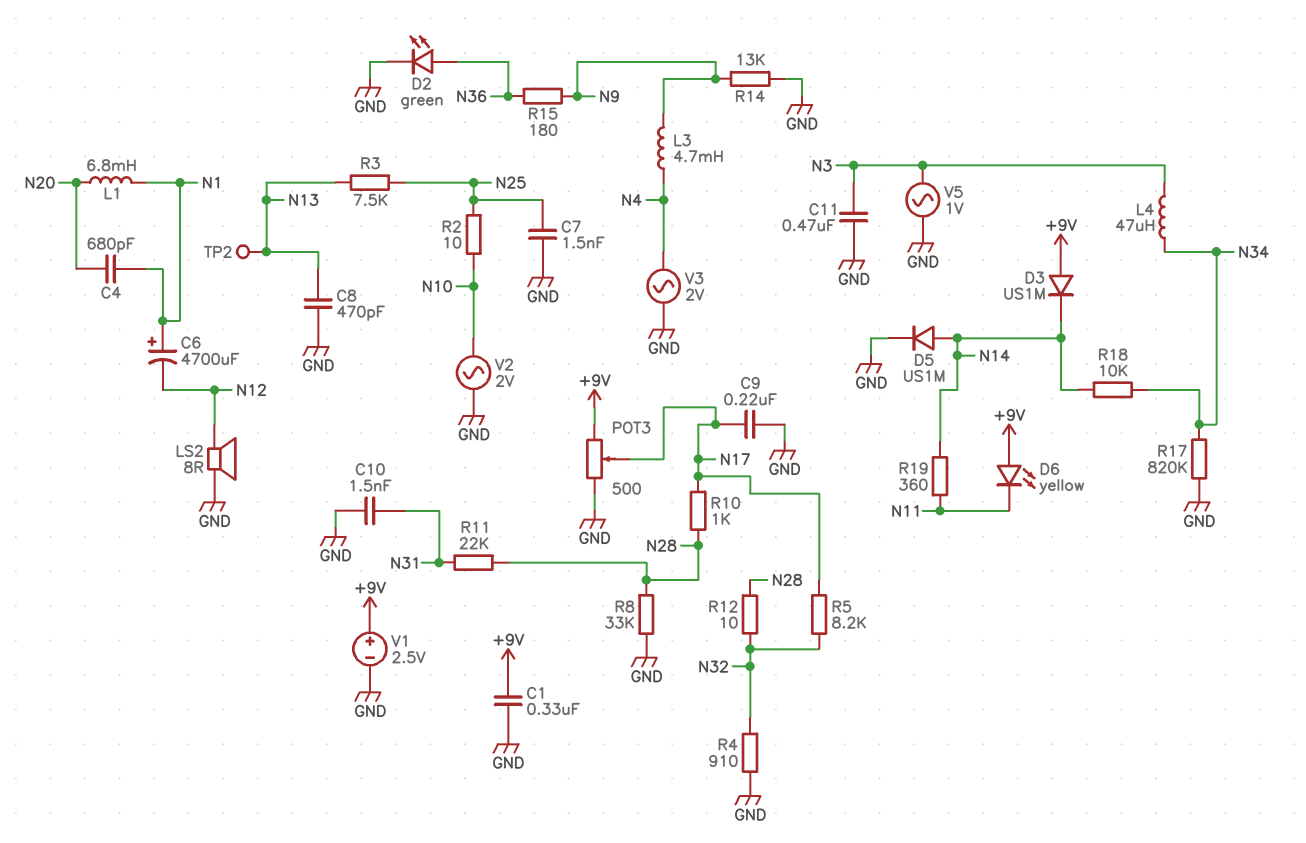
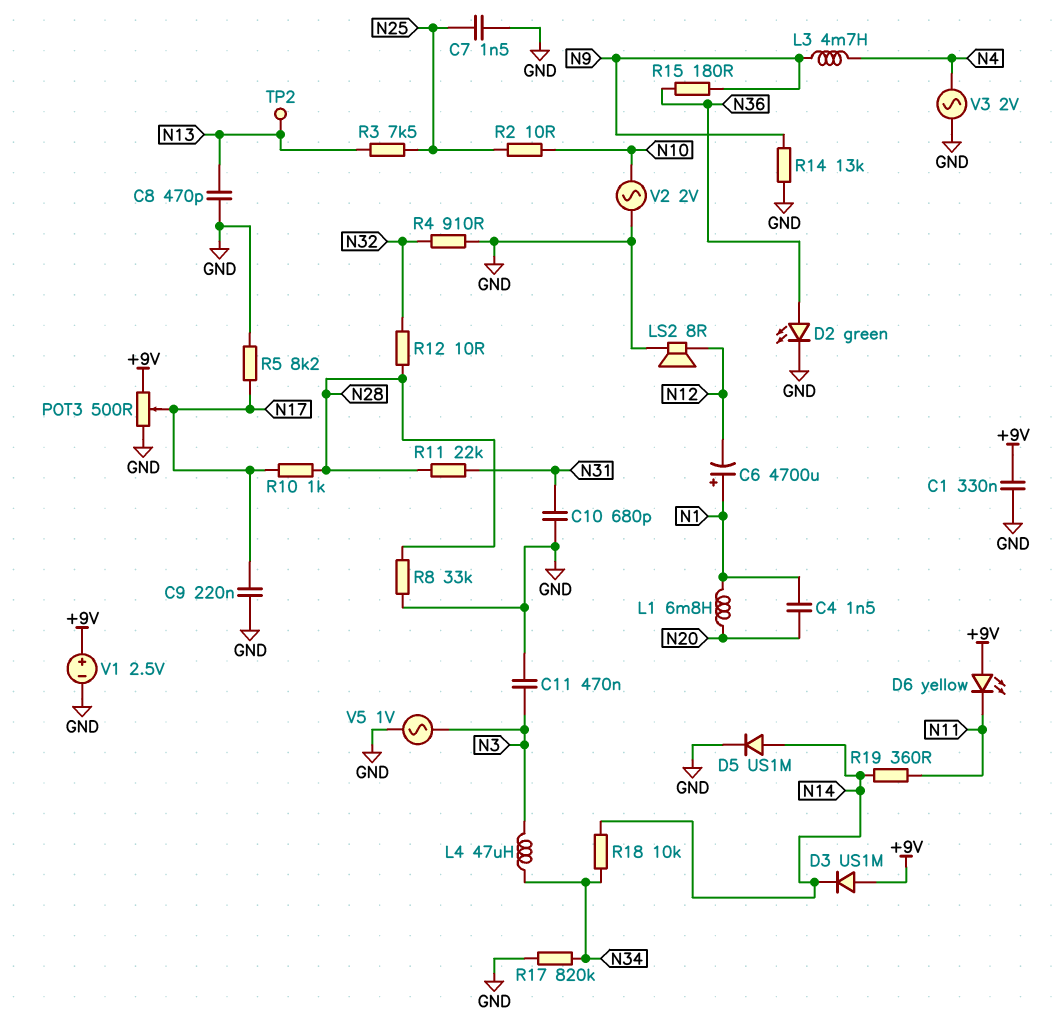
C4: 680pF (N1, N20) -> 1.5nF (N1, N20)
C10: 1.5nF (GND, N31) -> 680pF (GND, N31)
R5: 8.2k (N17, N32) -> 8.2k (GND, N17)

